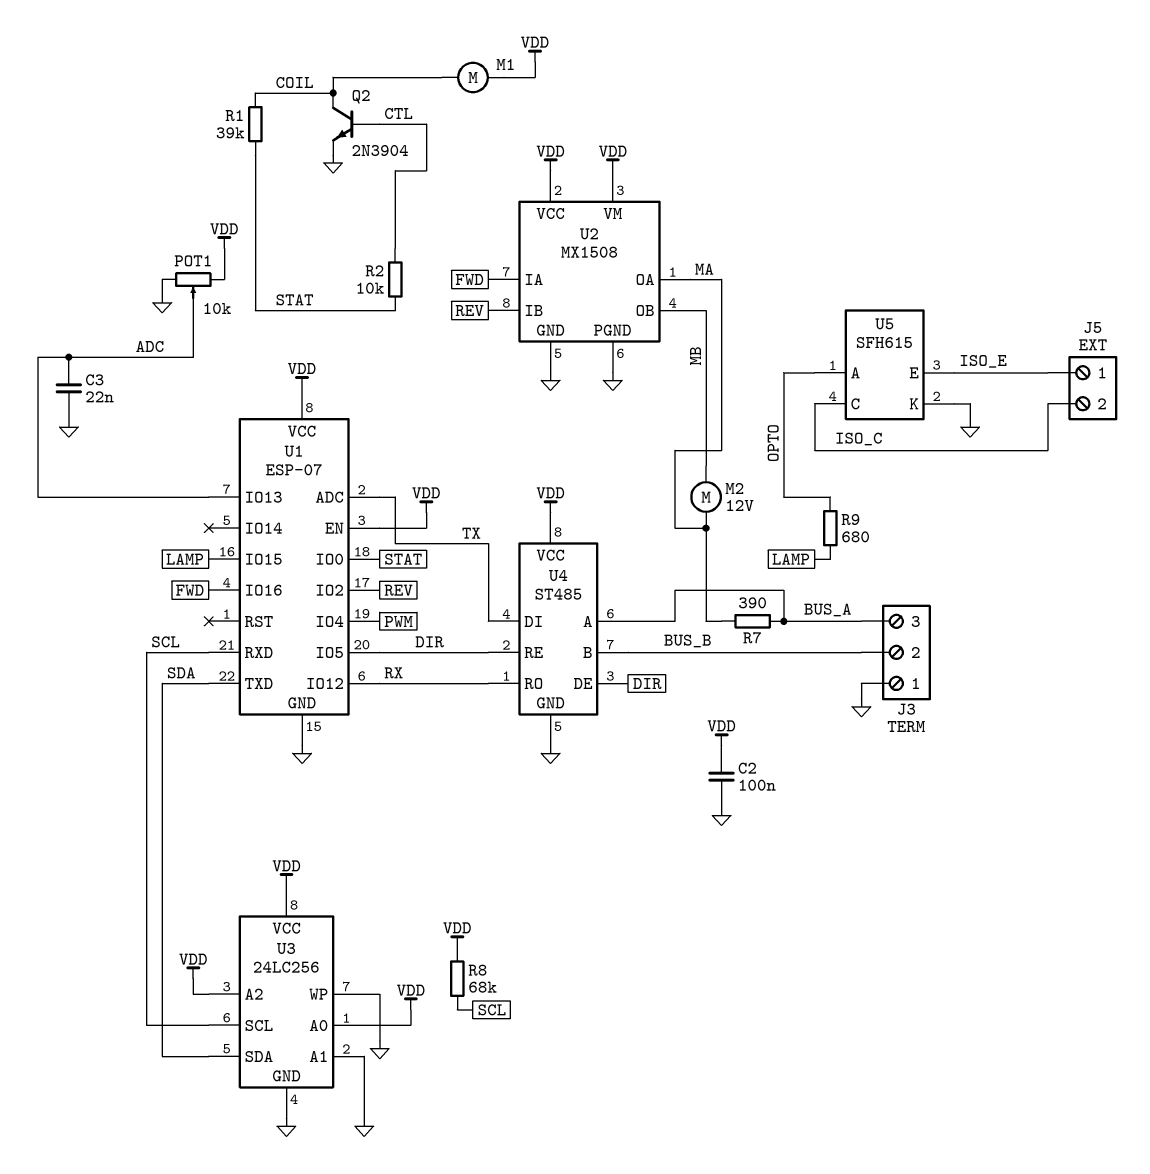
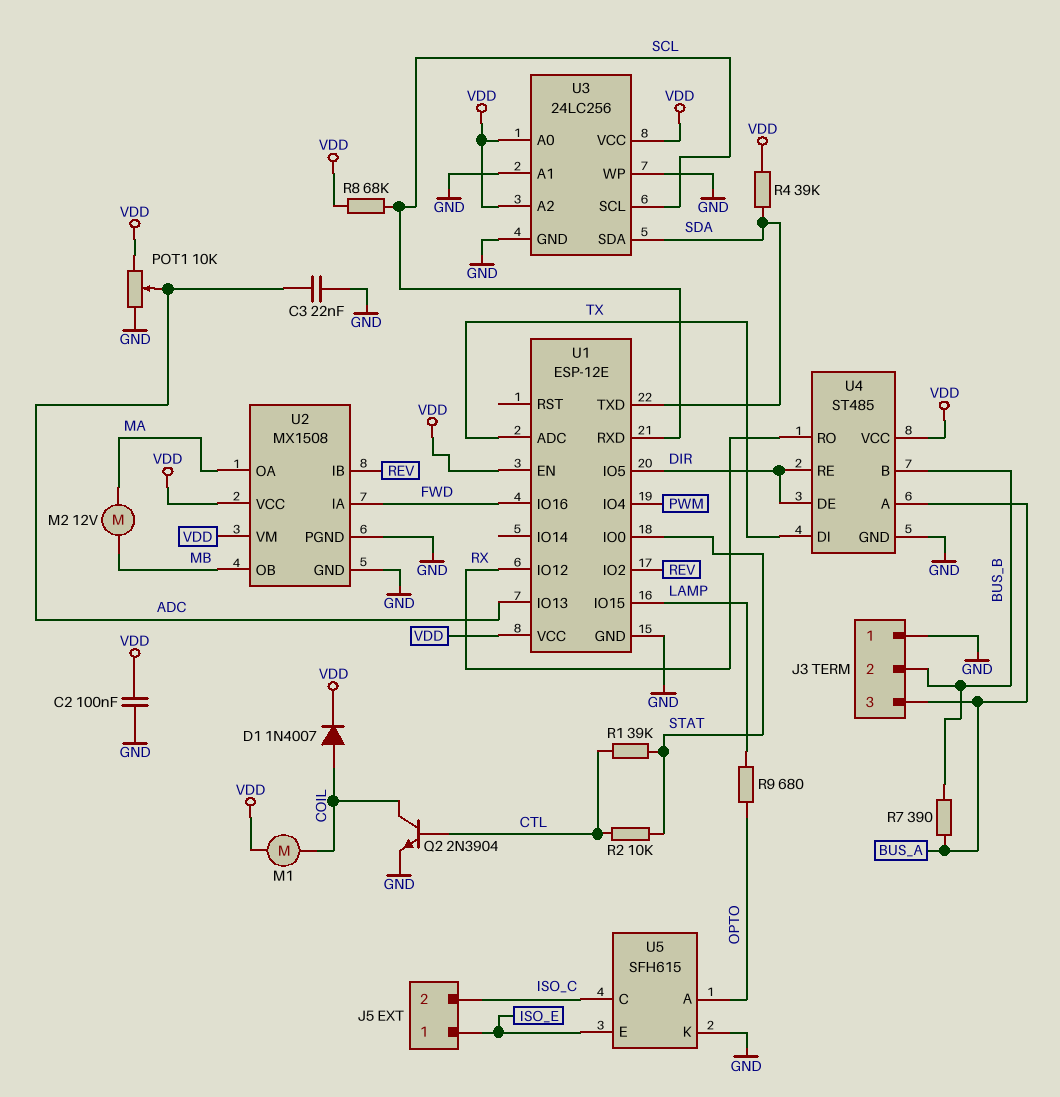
D1: none -> diode 1N4007 (A COIL, K VDD)
R1: 39k (COIL, STAT) -> 39k (CTL, STAT)
R4: none -> 39k (SDA, VDD)
R7: 390 (BUS_A, MA) -> 390 (BUS_A, BUS_B)
U1: ESP-07 -> ESP-12E

